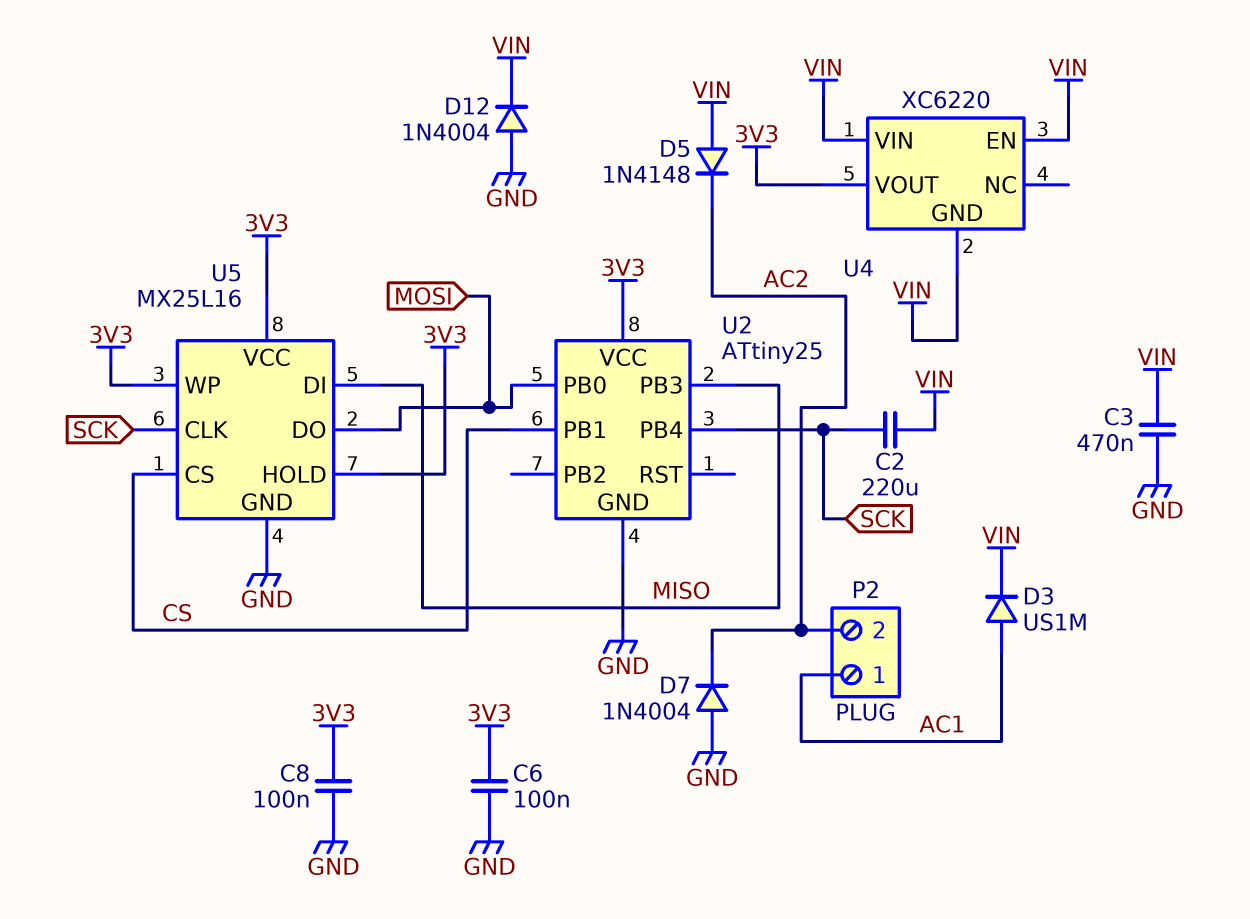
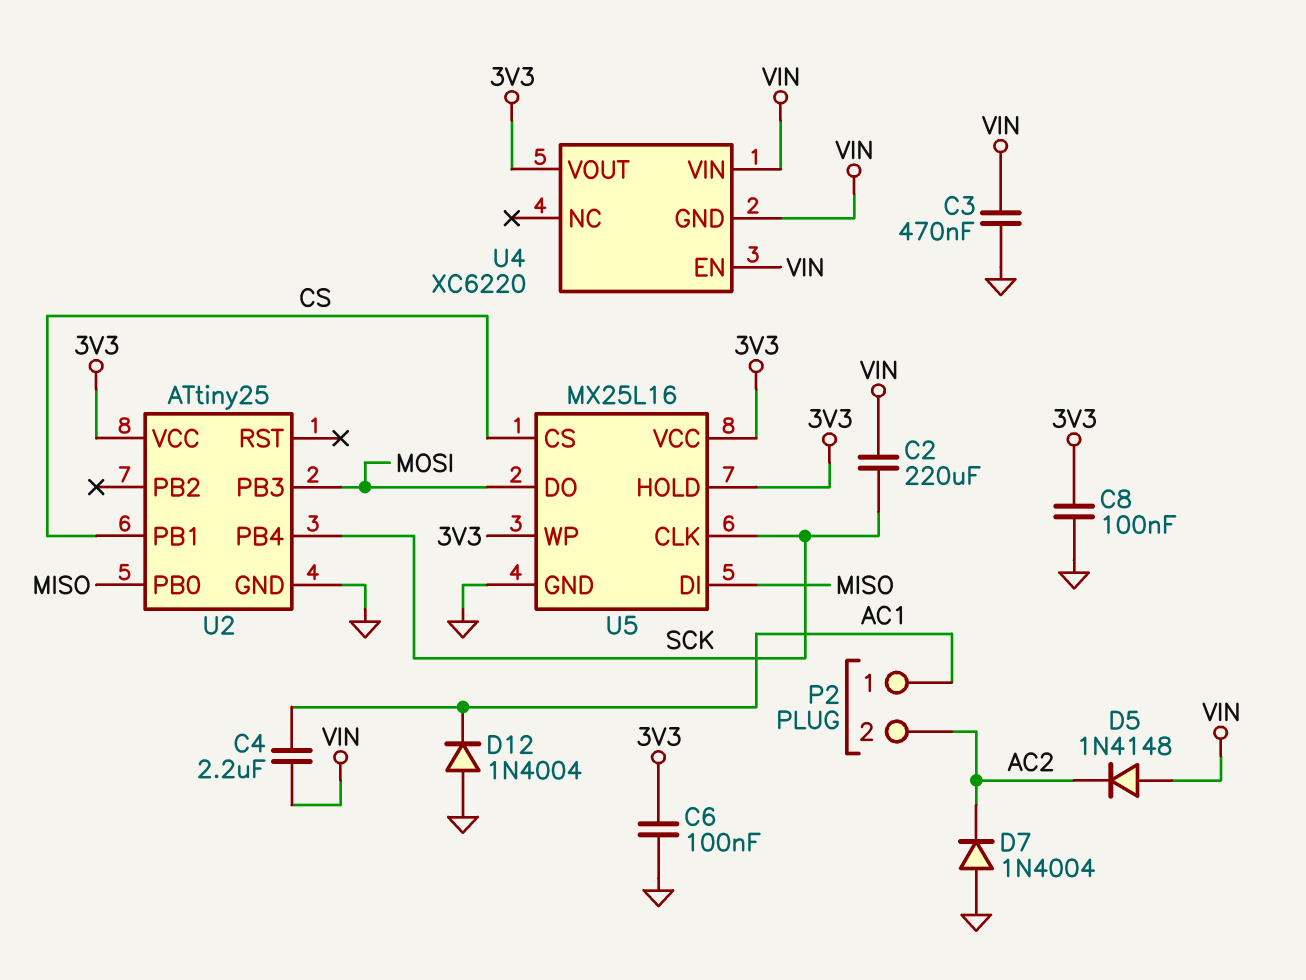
C4: none -> 2.2uF (AC1, VIN)
D3: diode US1M (A AC1, K VIN) -> none
D12: diode 1N4004 (A GND, K VIN) -> diode 1N4004 (A GND, K AC1)
U2 pin PB0: MOSI -> MISO
U2 pin PB3: MISO -> MOSI

